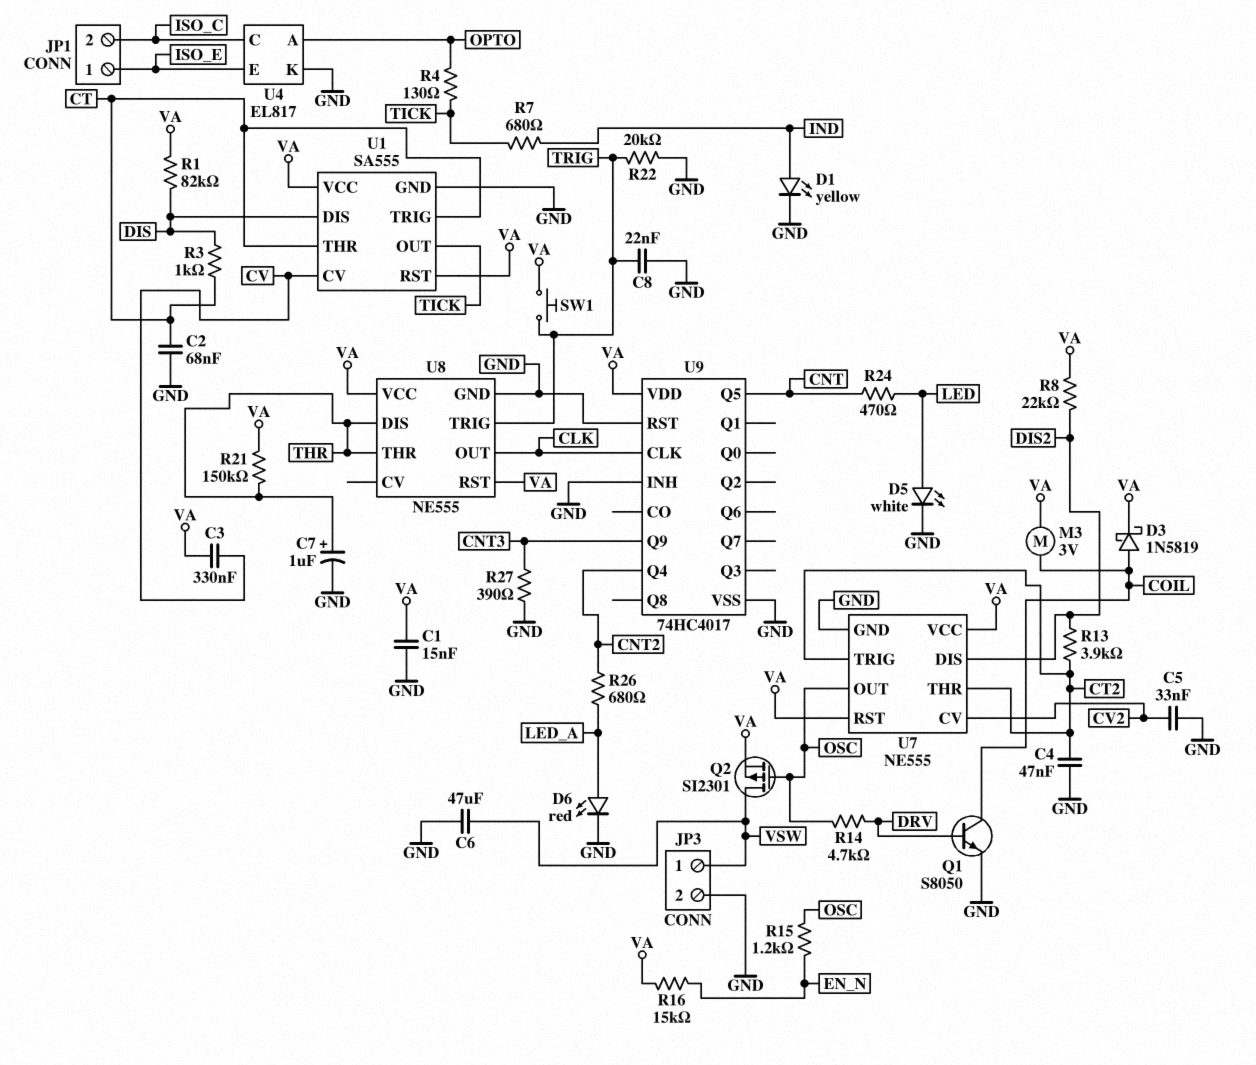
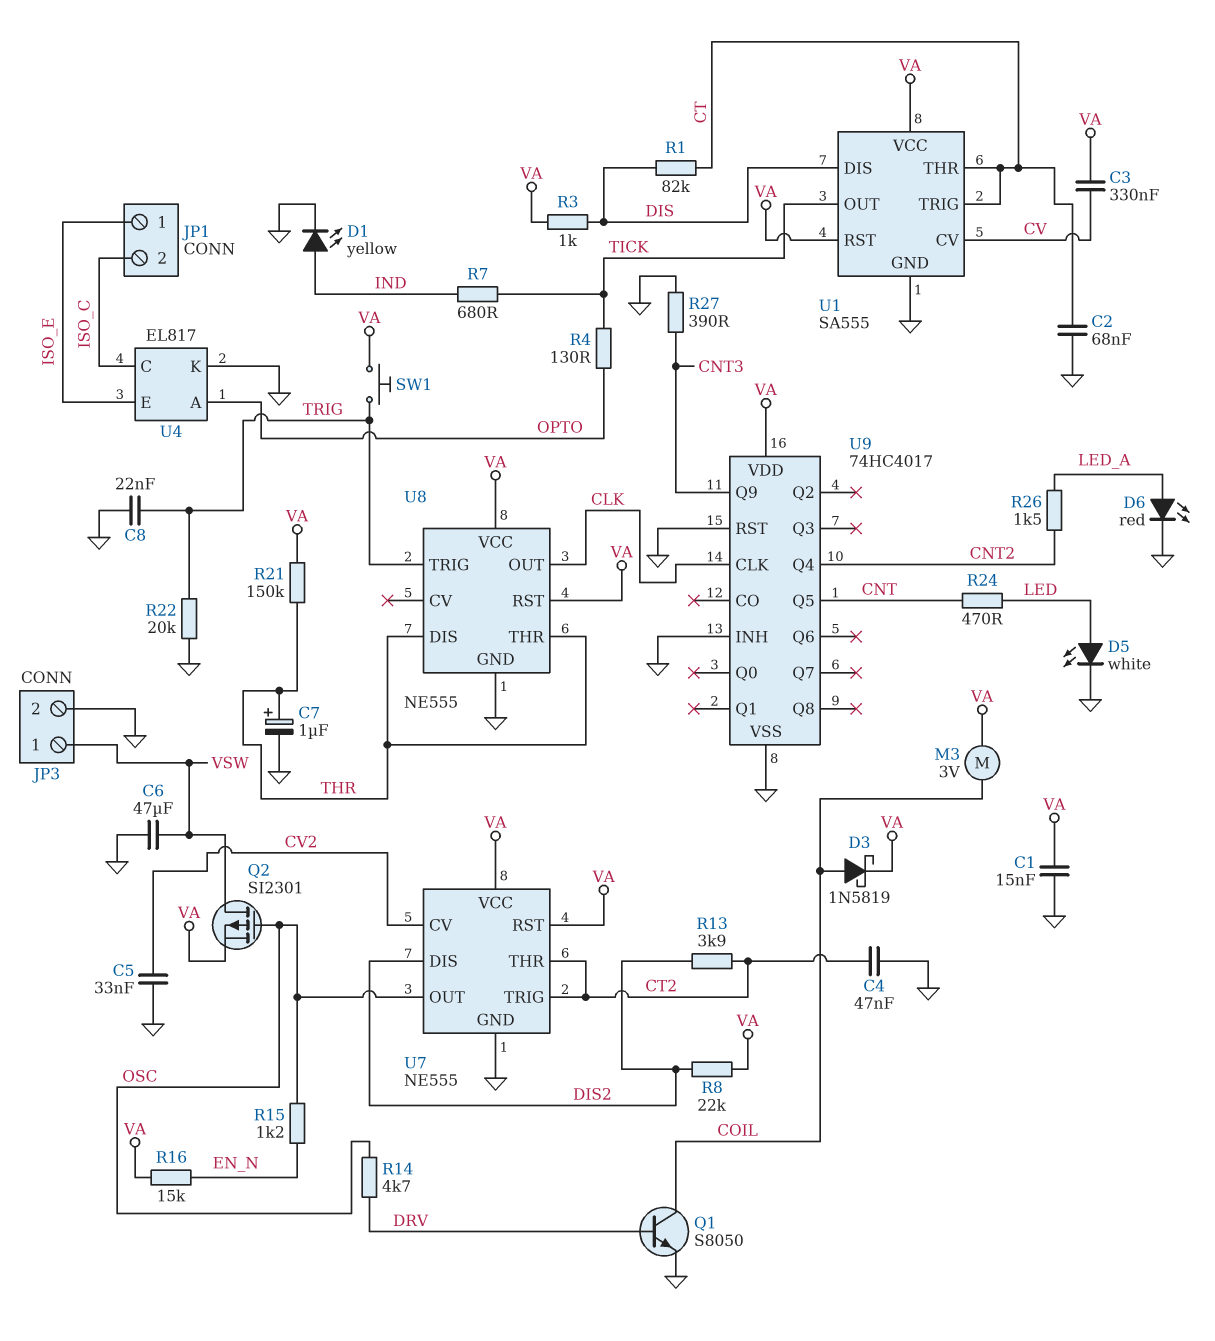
R1: 82k (DIS, VA) -> 82k (CT, DIS)
R3: 1k (CT, DIS) -> 1k (DIS, VA)
R26: 680 (CNT2, LED_A) -> 1.5k (CNT2, LED_A)

